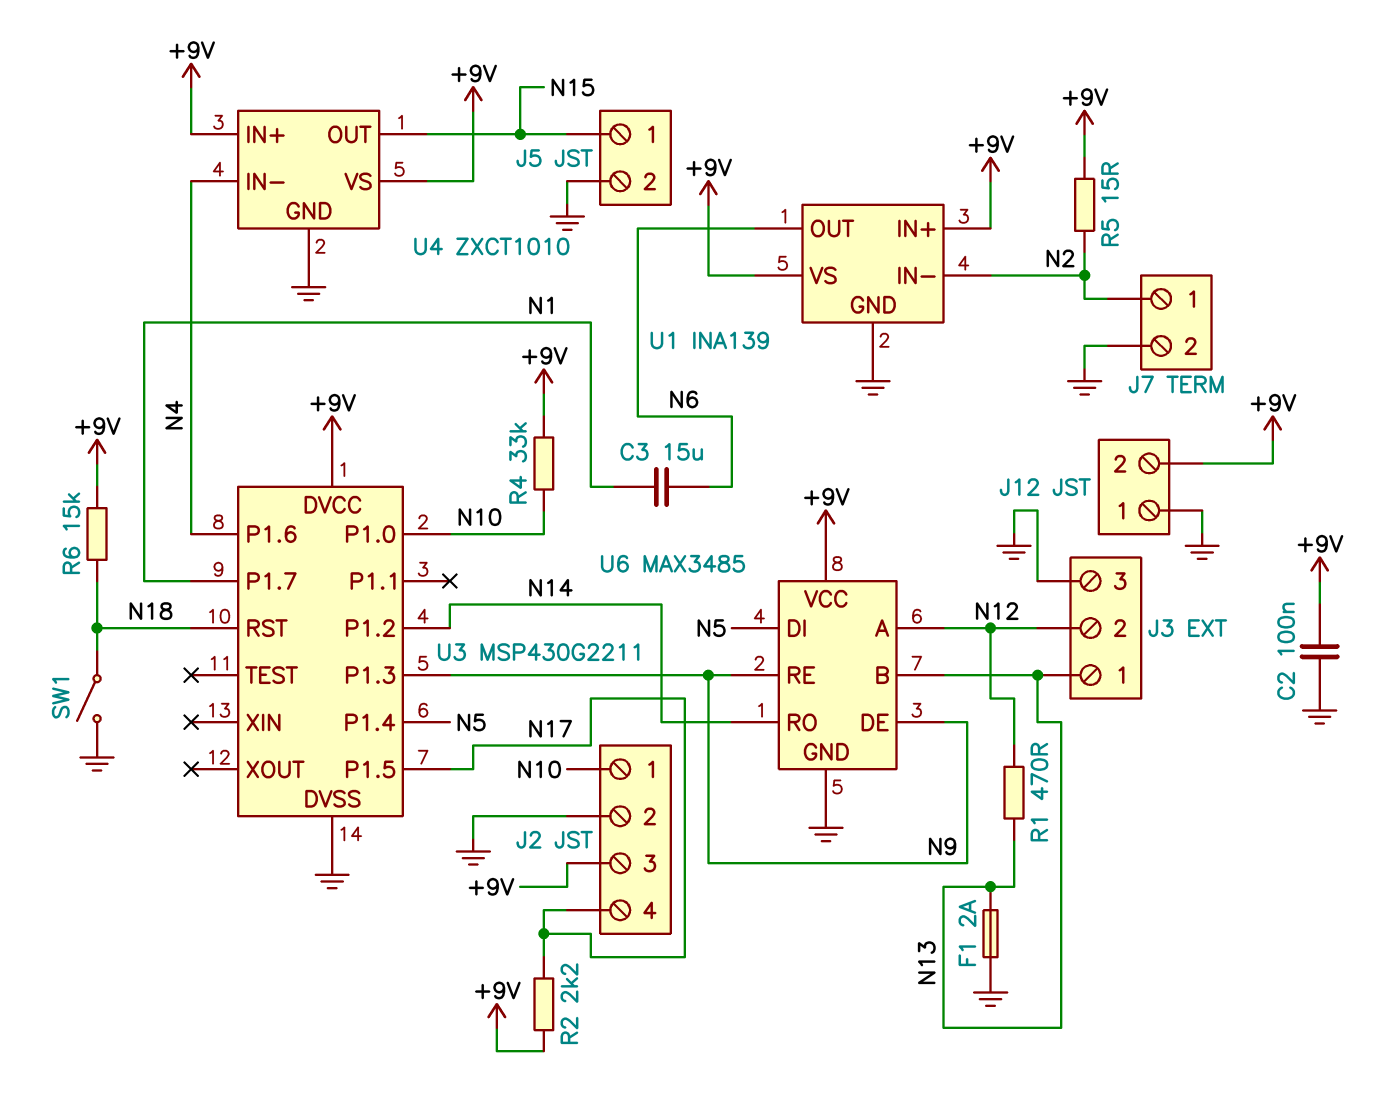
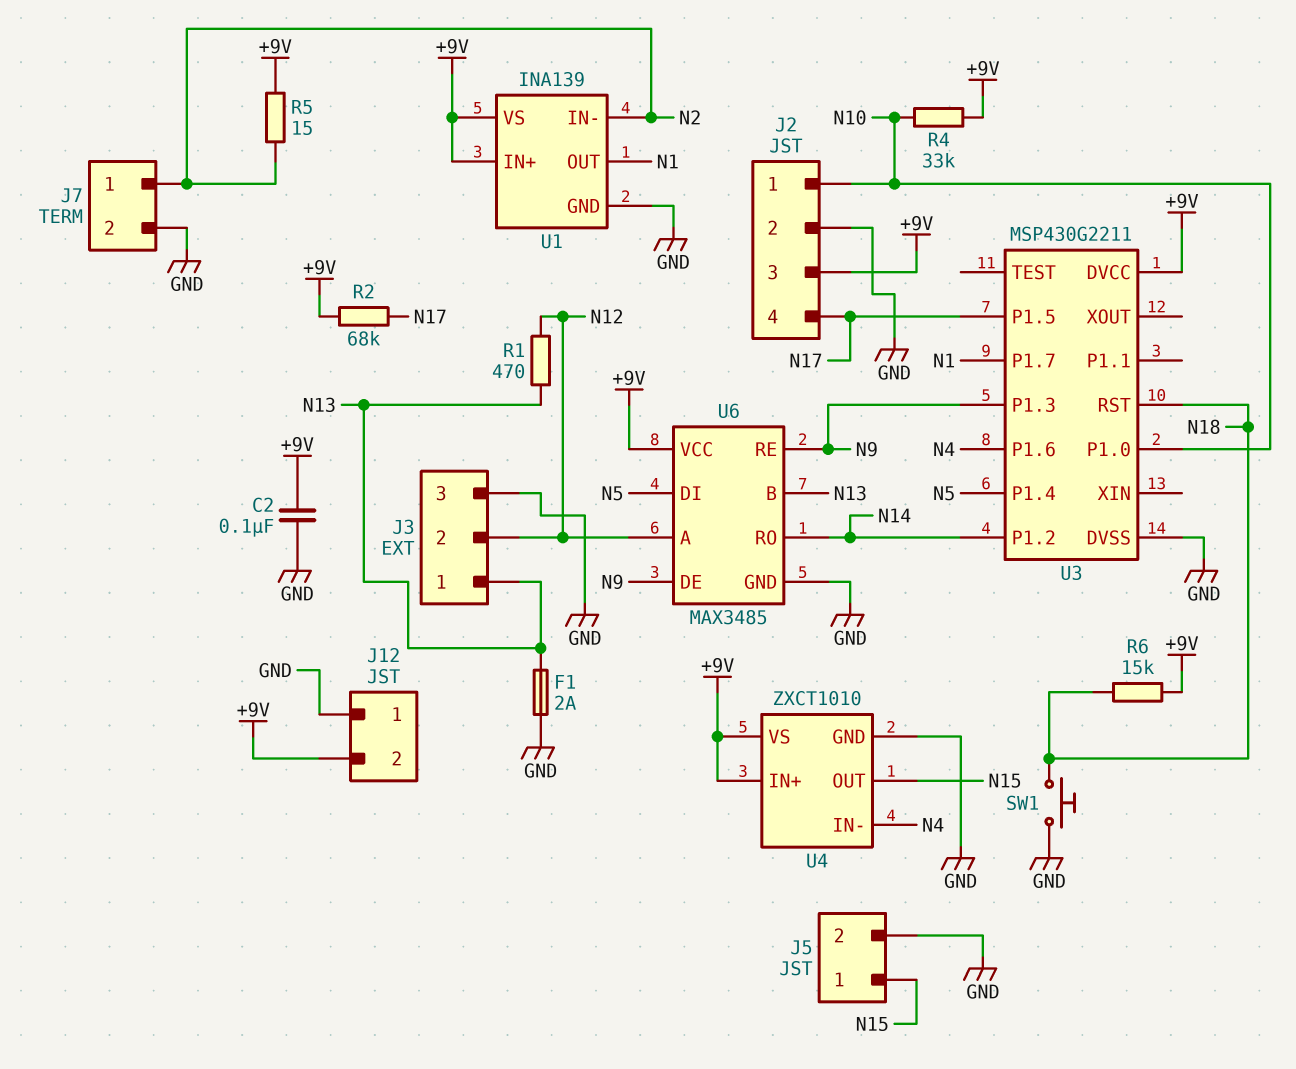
C3: 15uF (N1, N6) -> none
R2: 2.2k (+9V, N17) -> 68k (+9V, N17)
SW1: switch (GND, N18) -> button (GND, N18)
U1 pin OUT: N6 -> N1

